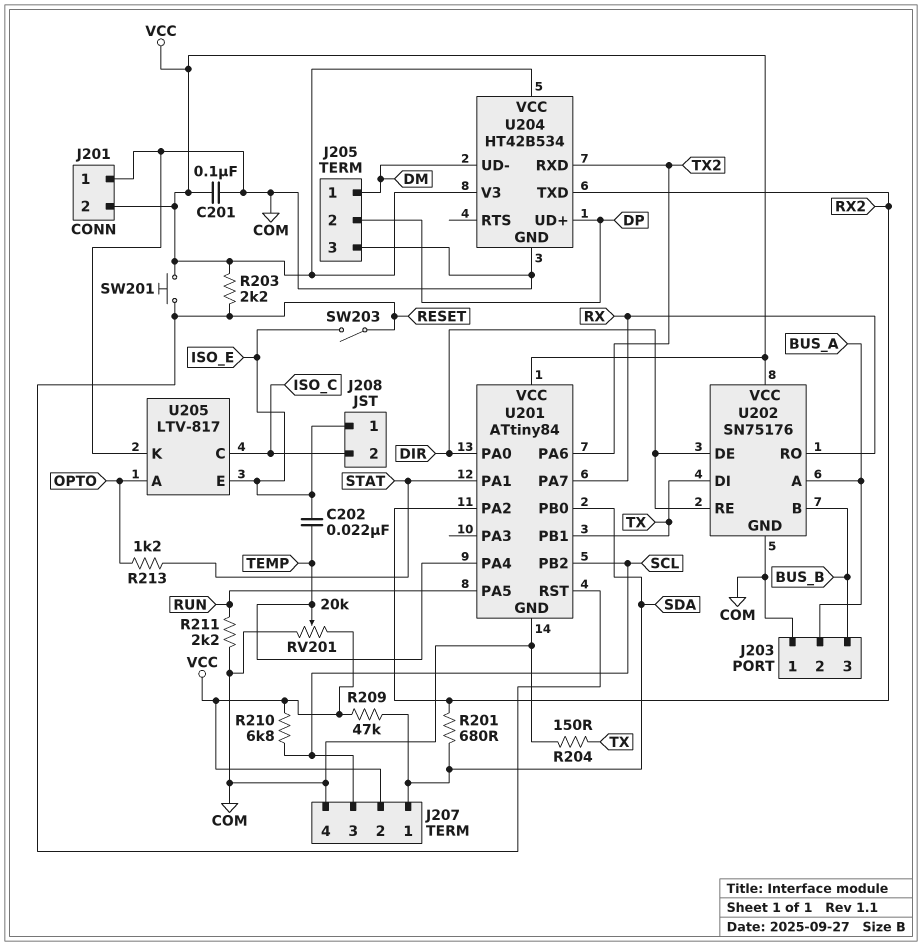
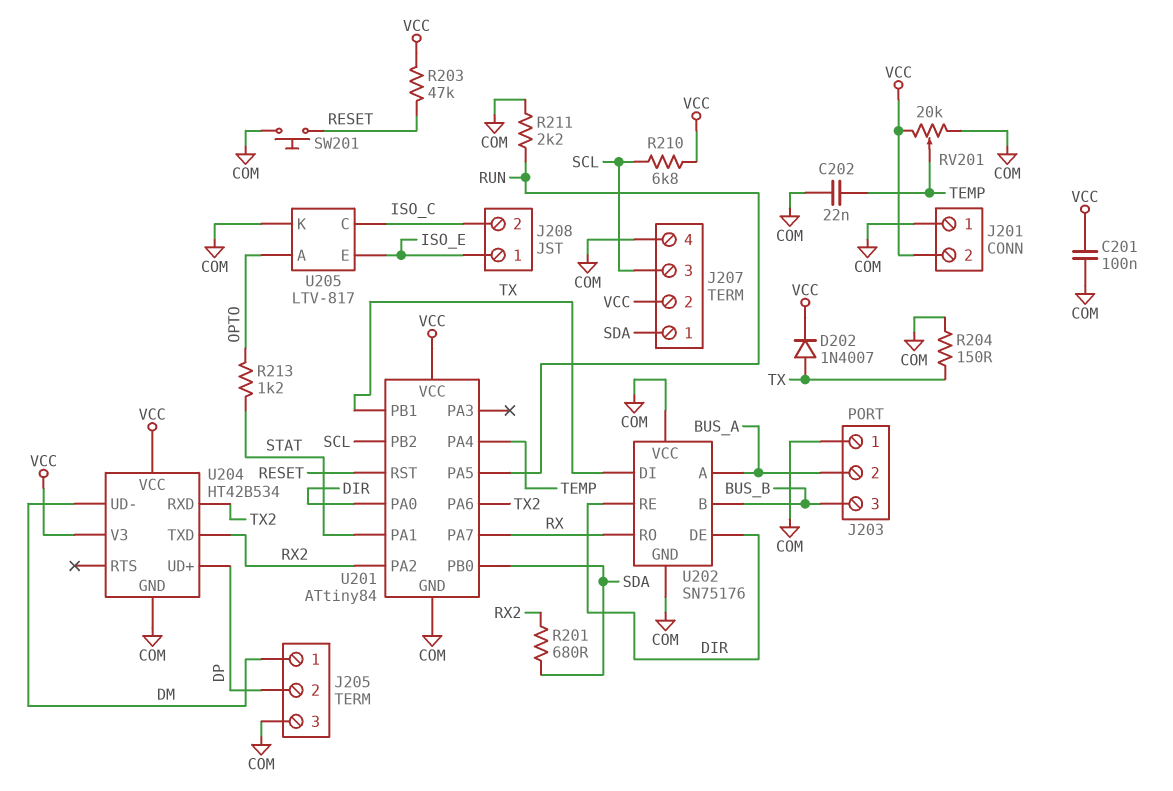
C202: 22nF (ISO_E, TEMP) -> 22nF (COM, TEMP)
D202: none -> diode 1N4007 (A TX, K VCC)
R203: 2.2k (RESET, VCC) -> 47k (RESET, VCC)
R209: 47k (SDA, VCC) -> none
SW201: button (RESET, VCC) -> button (COM, RESET)
SW203: switch (ISO_E, RESET) -> none
U202 pin VCC: VCC -> COM

